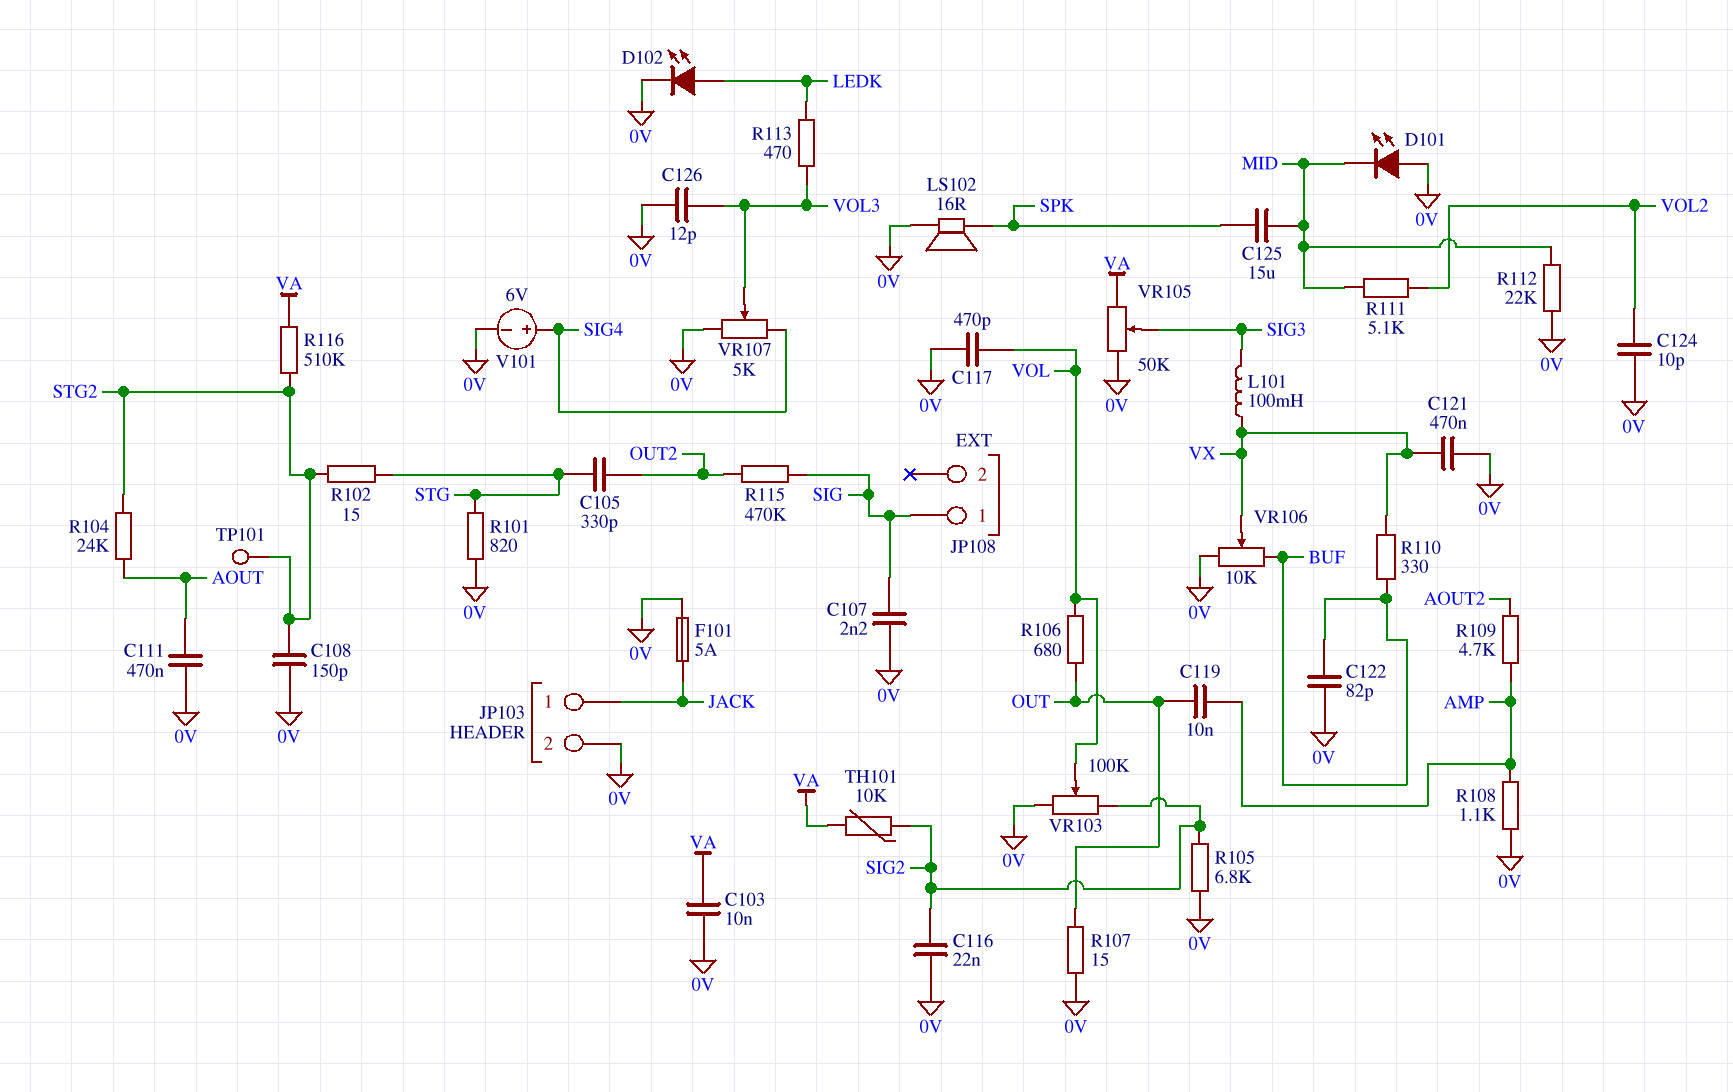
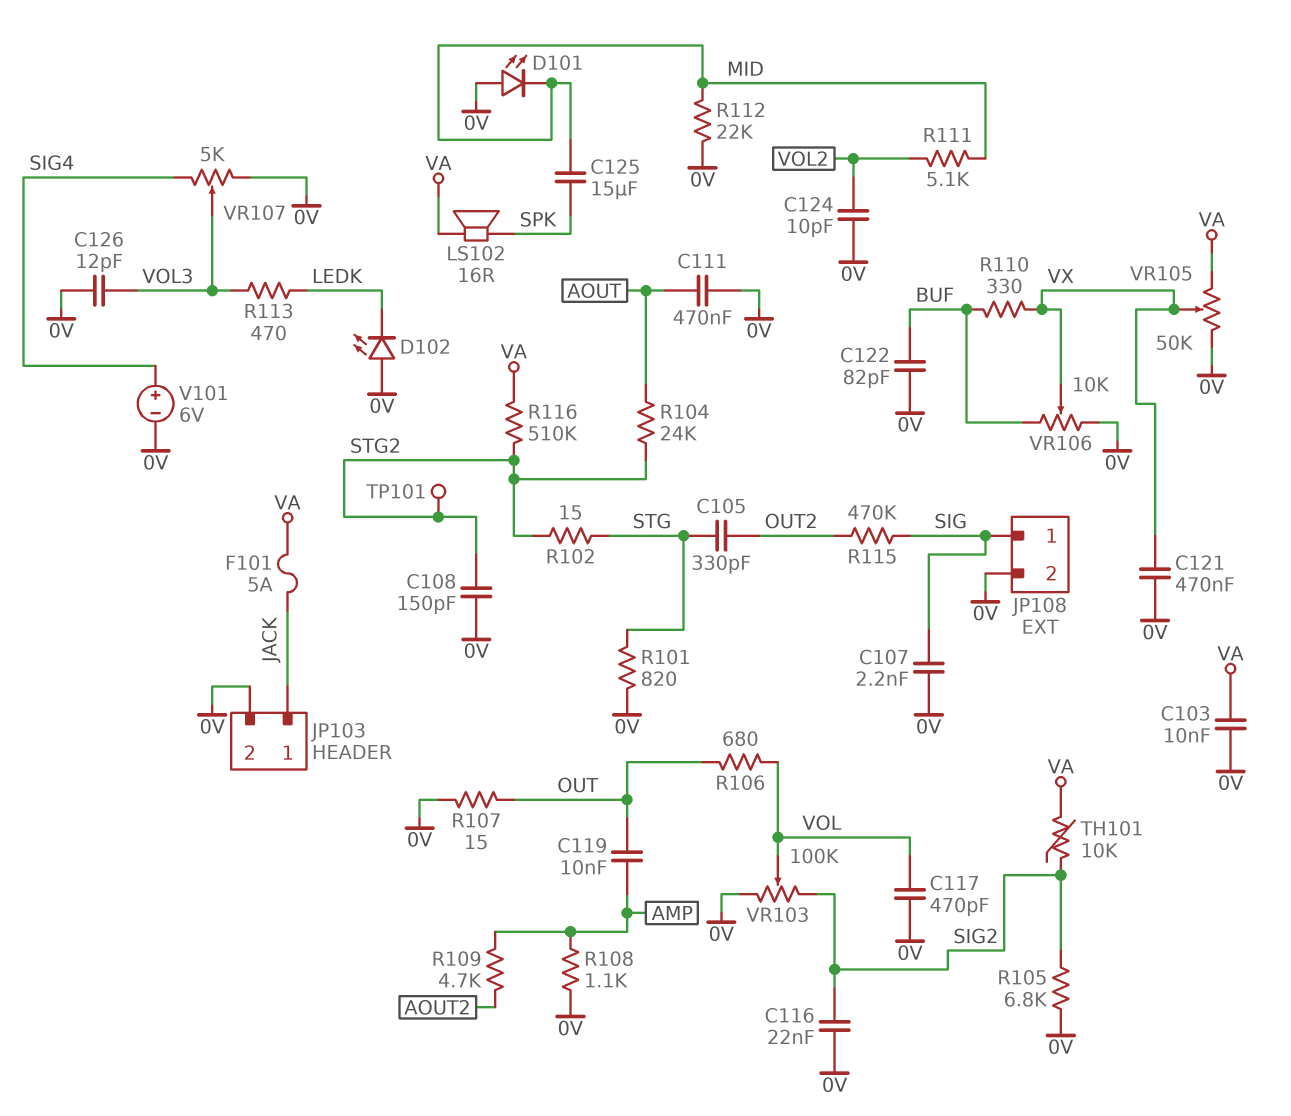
D102: LED (A LEDK, K 0V) -> LED (A 0V, K LEDK)
F101: 5A (0V, JACK) -> 5A (JACK, VA)
JP108 pin 2: none -> 0V
L101: 100mH (SIG3, VX) -> none
LS102: speaker 16R (0V, SPK) -> speaker 16R (SPK, VA)
VR105: 50k (0V, VA, wiper SIG3) -> 50k (0V, VA, wiper VX)

